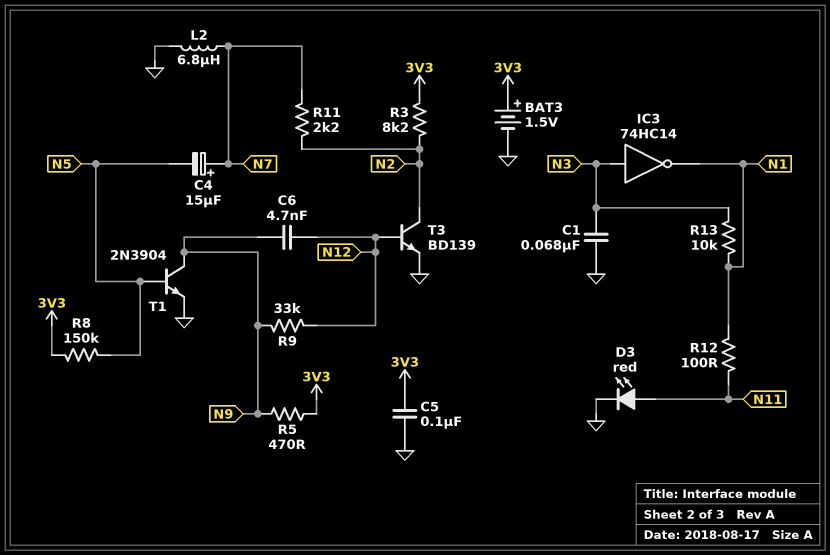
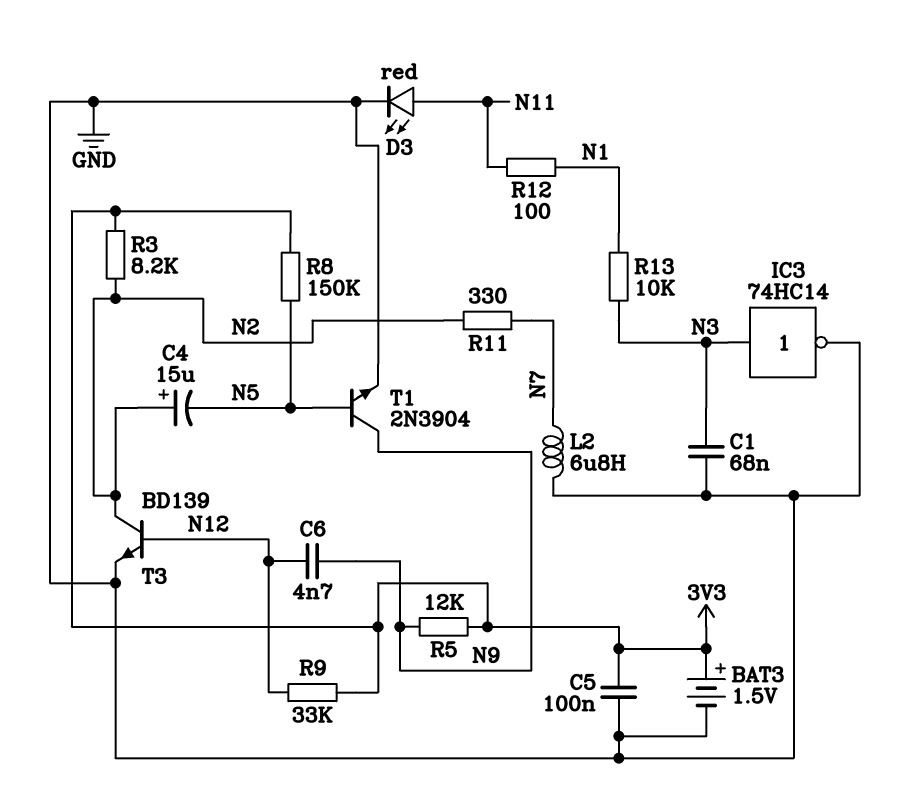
C4: 15uF (plus N7, minus N5) -> 15uF (plus N2, minus N5)
IC3: NOT 74HC14 (in N3, out N1) -> NOT 74HC14 (in N3, out GND)
R5: 470 (3V3, N9) -> 12k (3V3, N9)
R9: 33k (N9, N12) -> 33k (3V3, N12)
R11: 2.2k (N2, N7) -> 330 (N2, N7)

